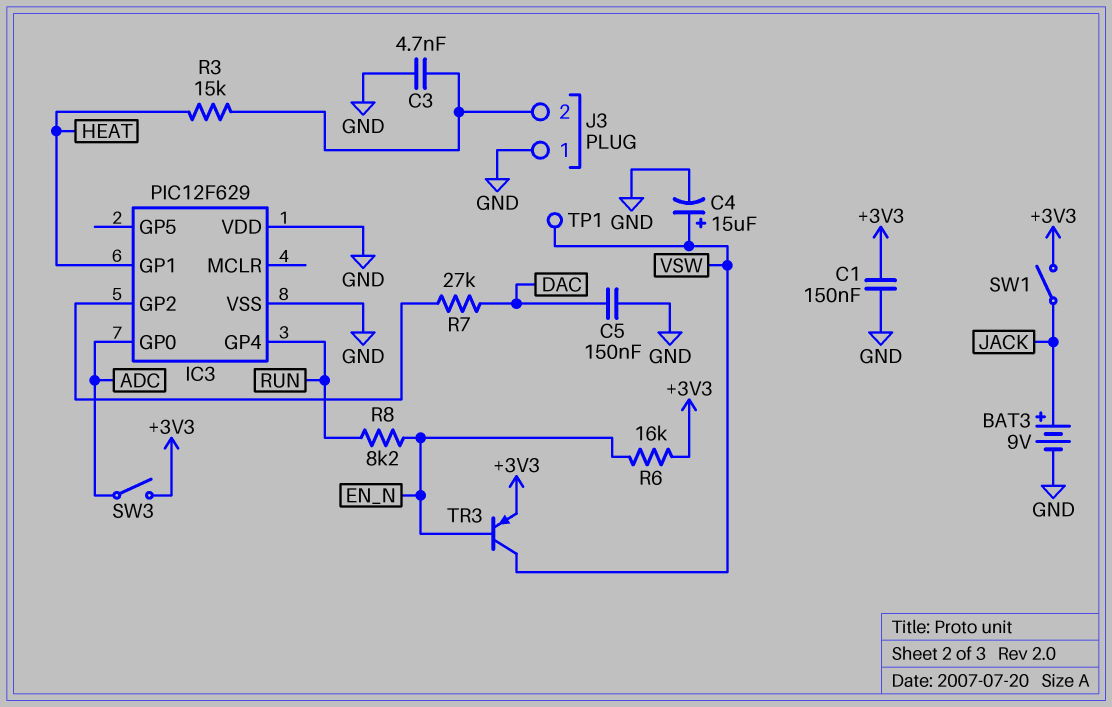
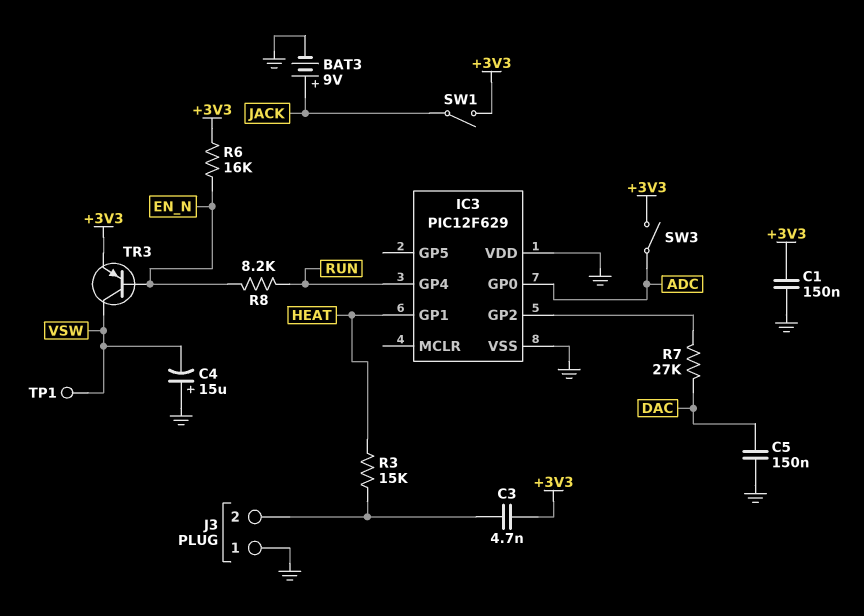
C3: 4.7nF (GND, J3/2) -> 4.7nF (+3V3, J3/2)
C4: 15uF (plus VSW, minus GND) -> 15uF (plus GND, minus VSW)

